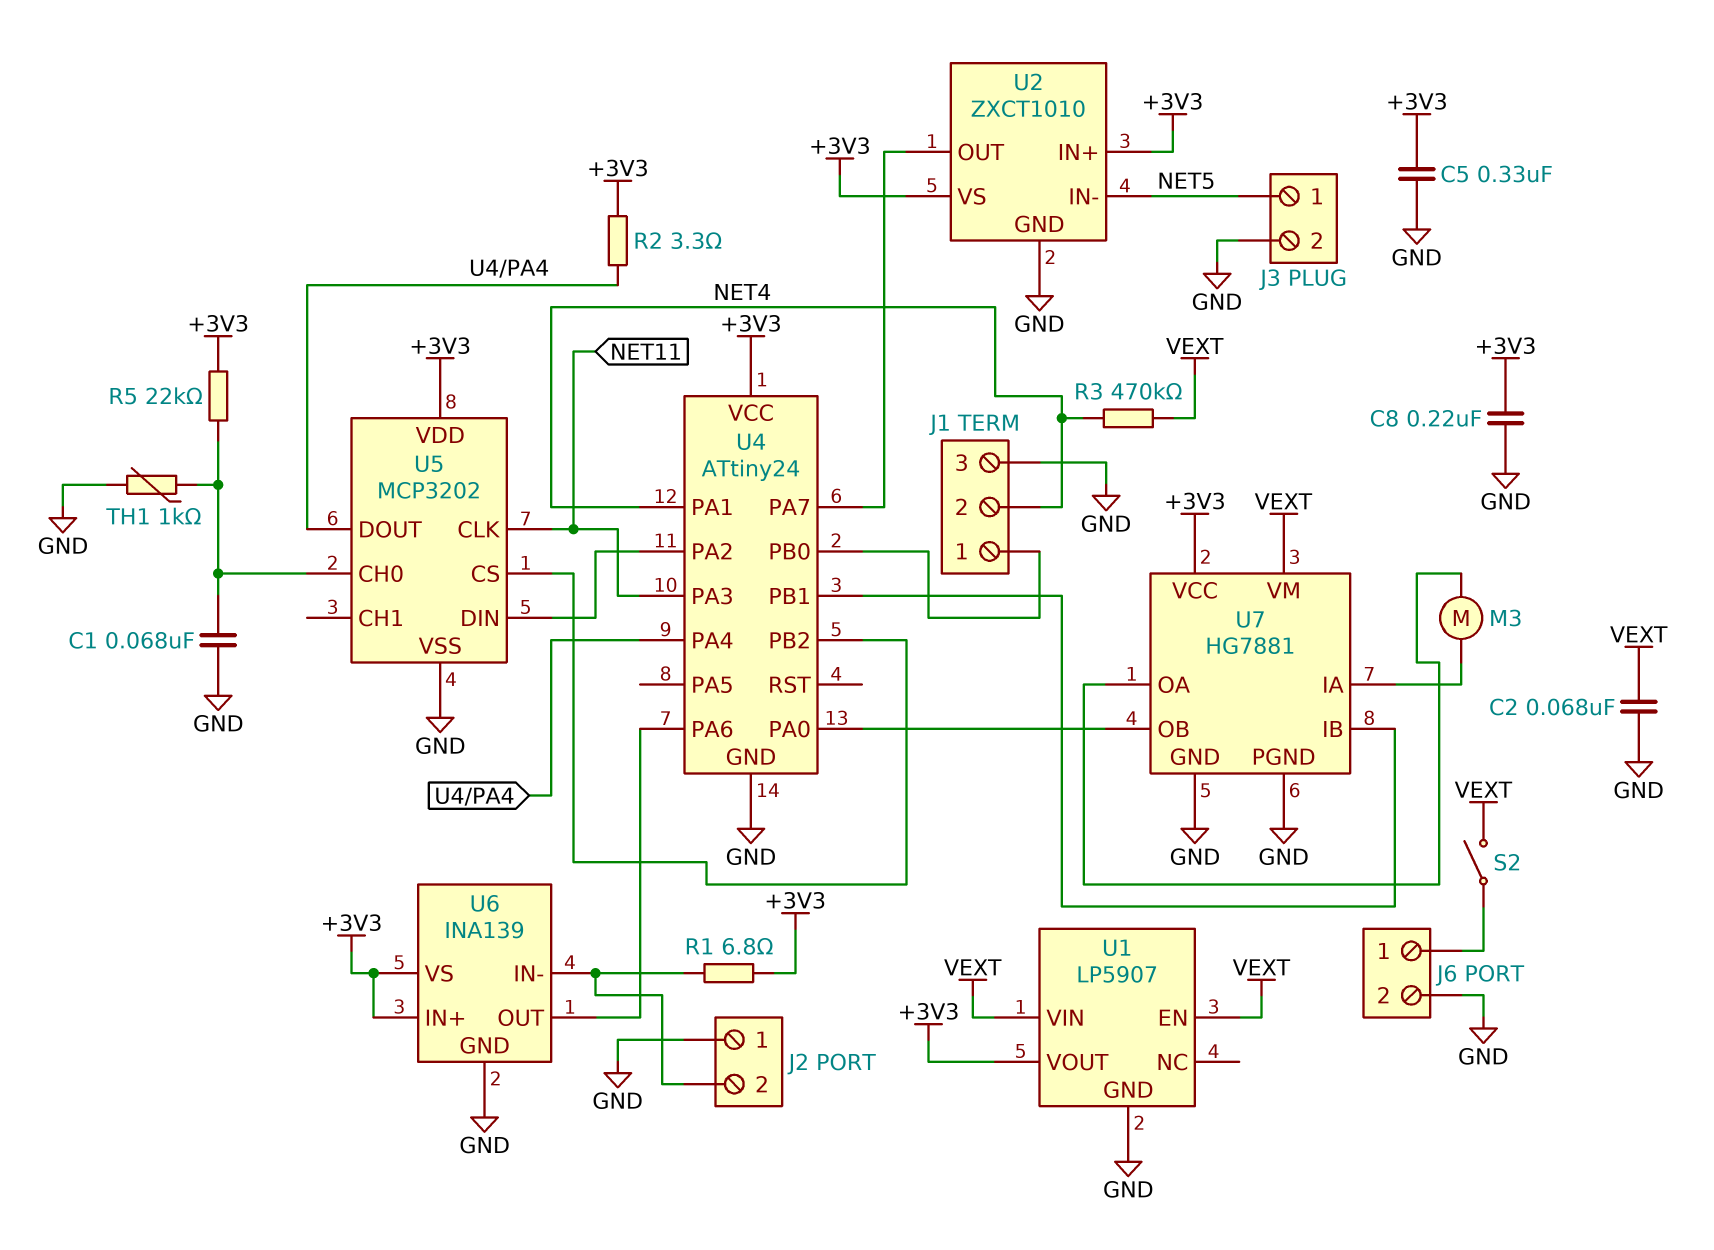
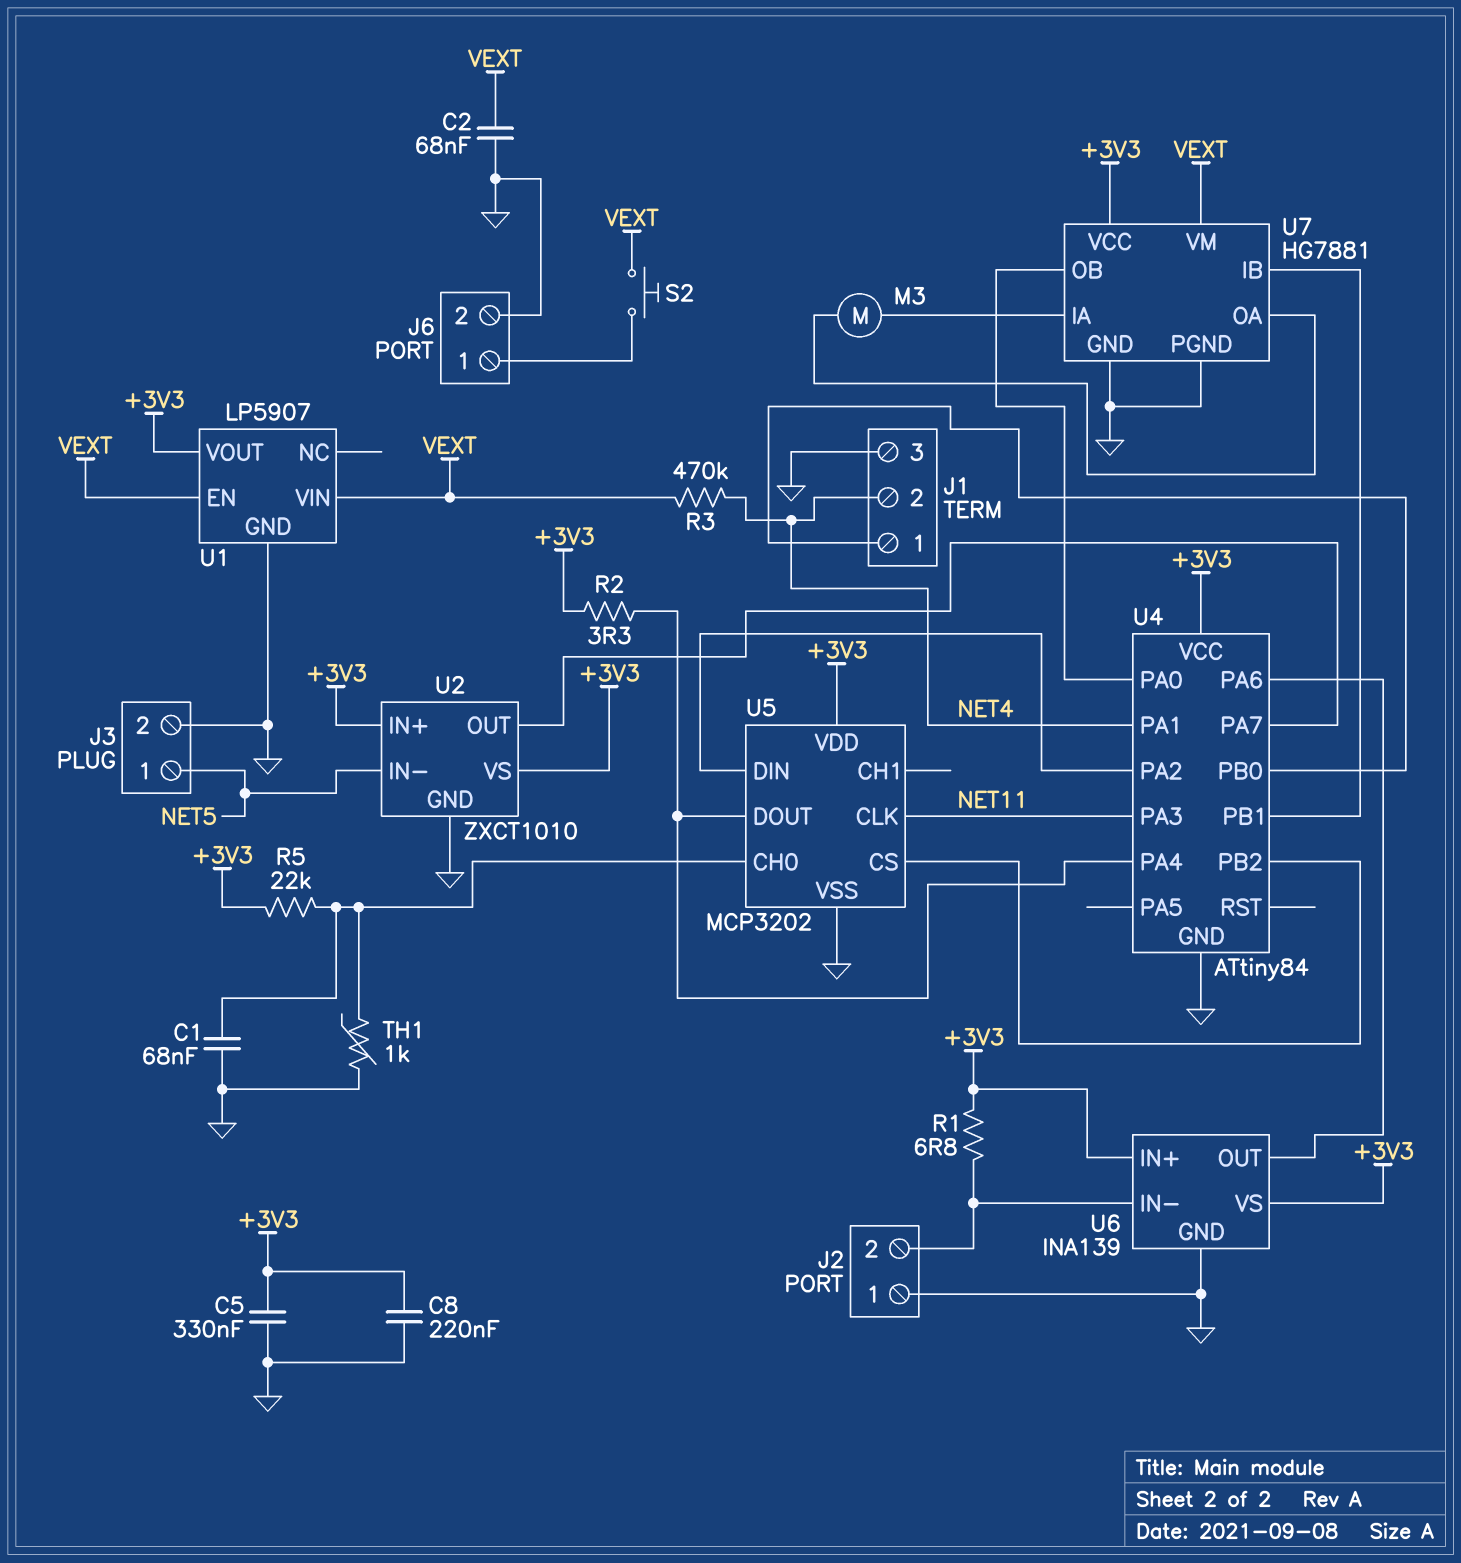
S2: switch (J6/1, VEXT) -> button (J6/1, VEXT)
U4: ATtiny24 -> ATtiny84

